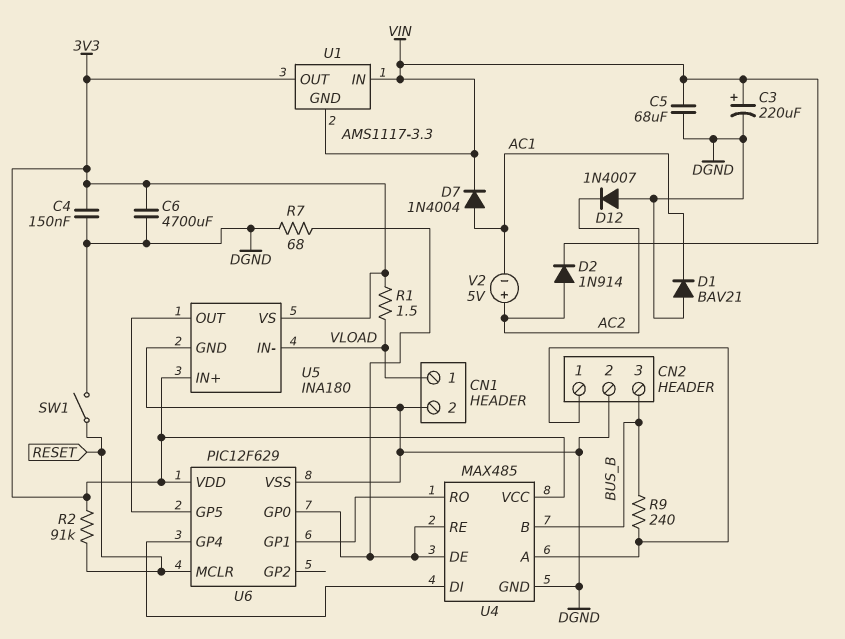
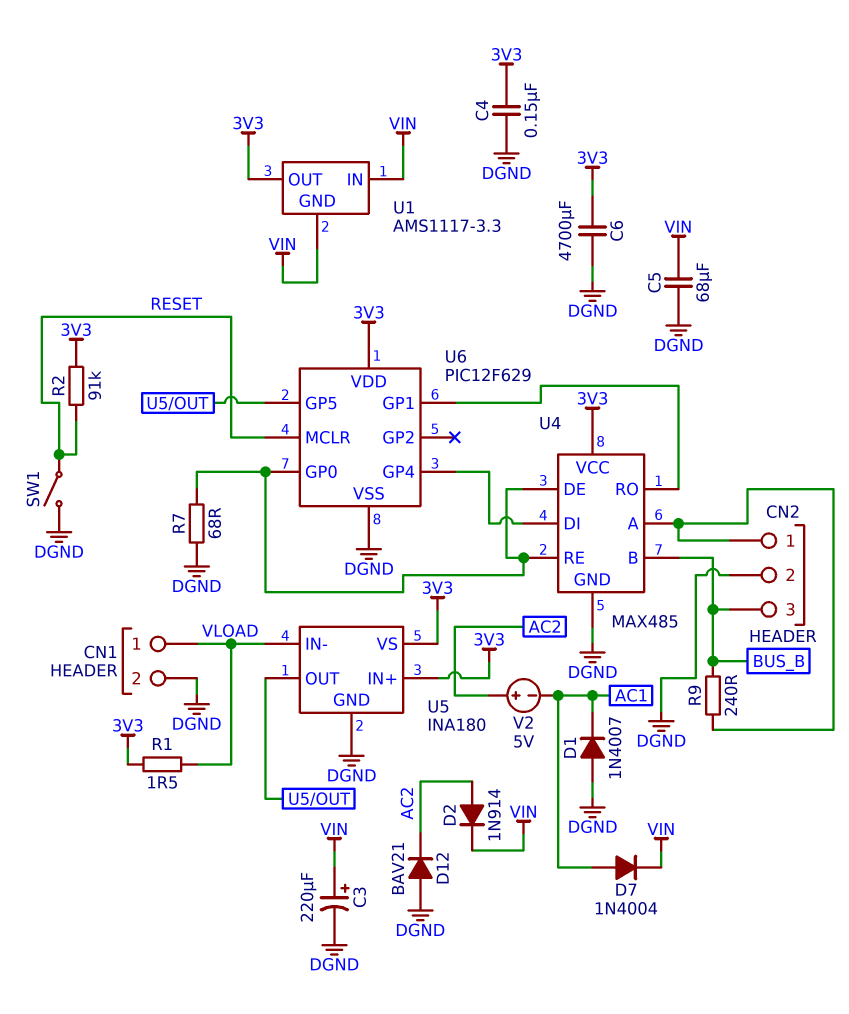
D1: diode BAV21 (A DGND, K AC1) -> diode 1N4007 (A DGND, K AC1)
D12: diode 1N4007 (A DGND, K AC2) -> diode BAV21 (A DGND, K AC2)

